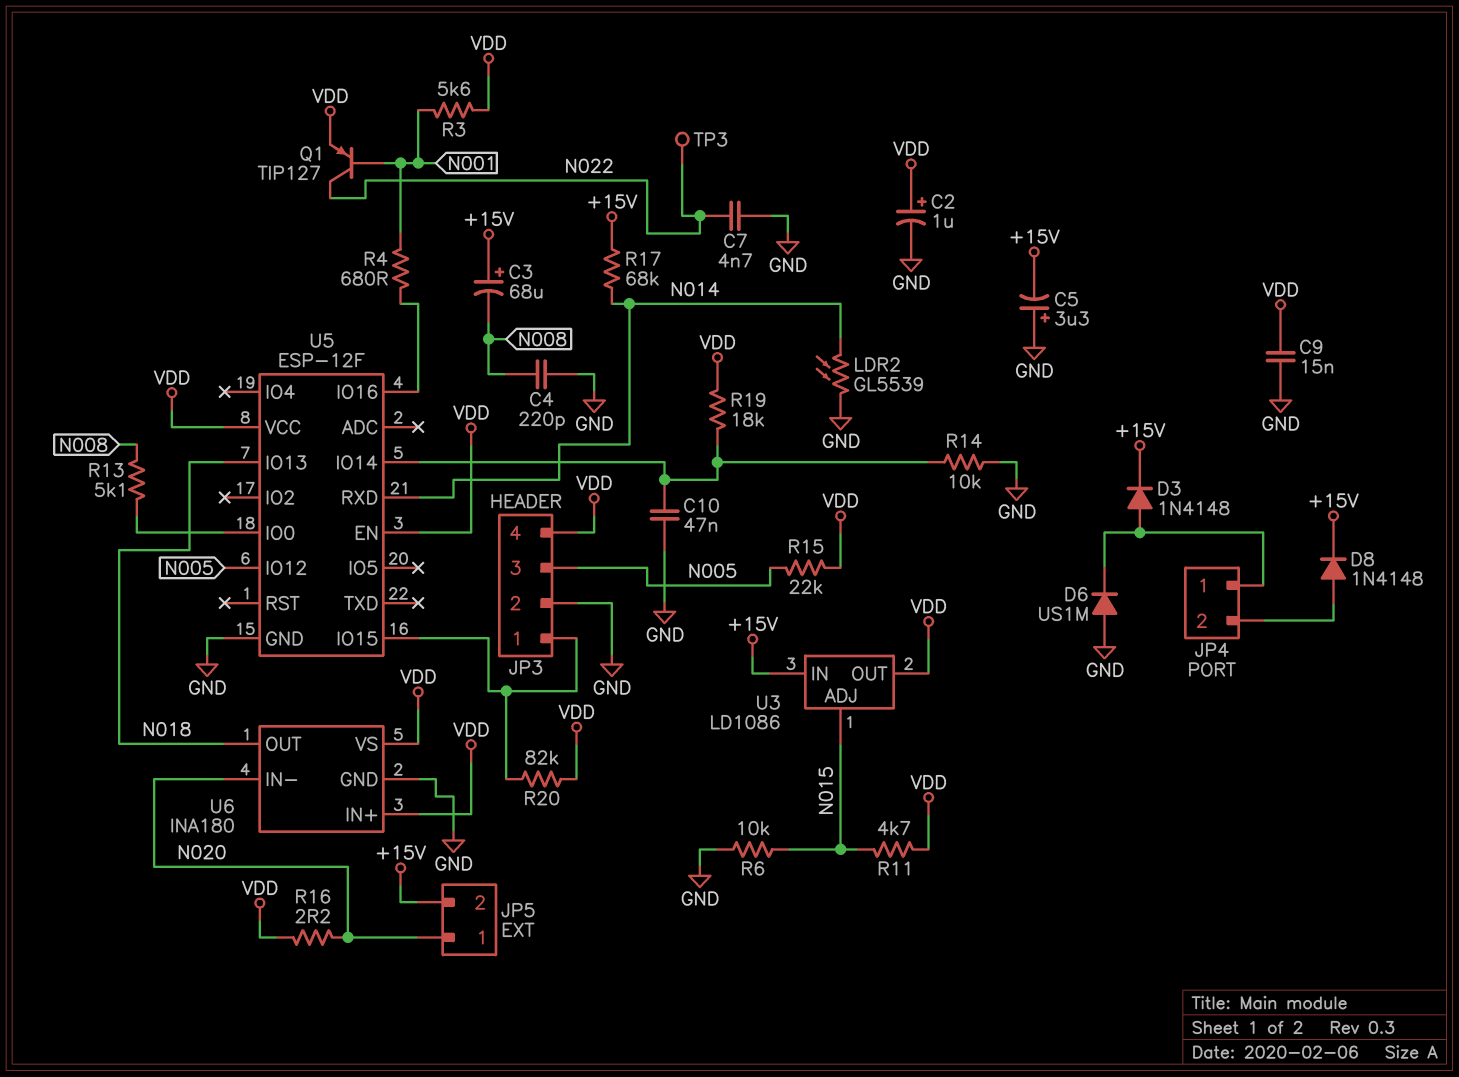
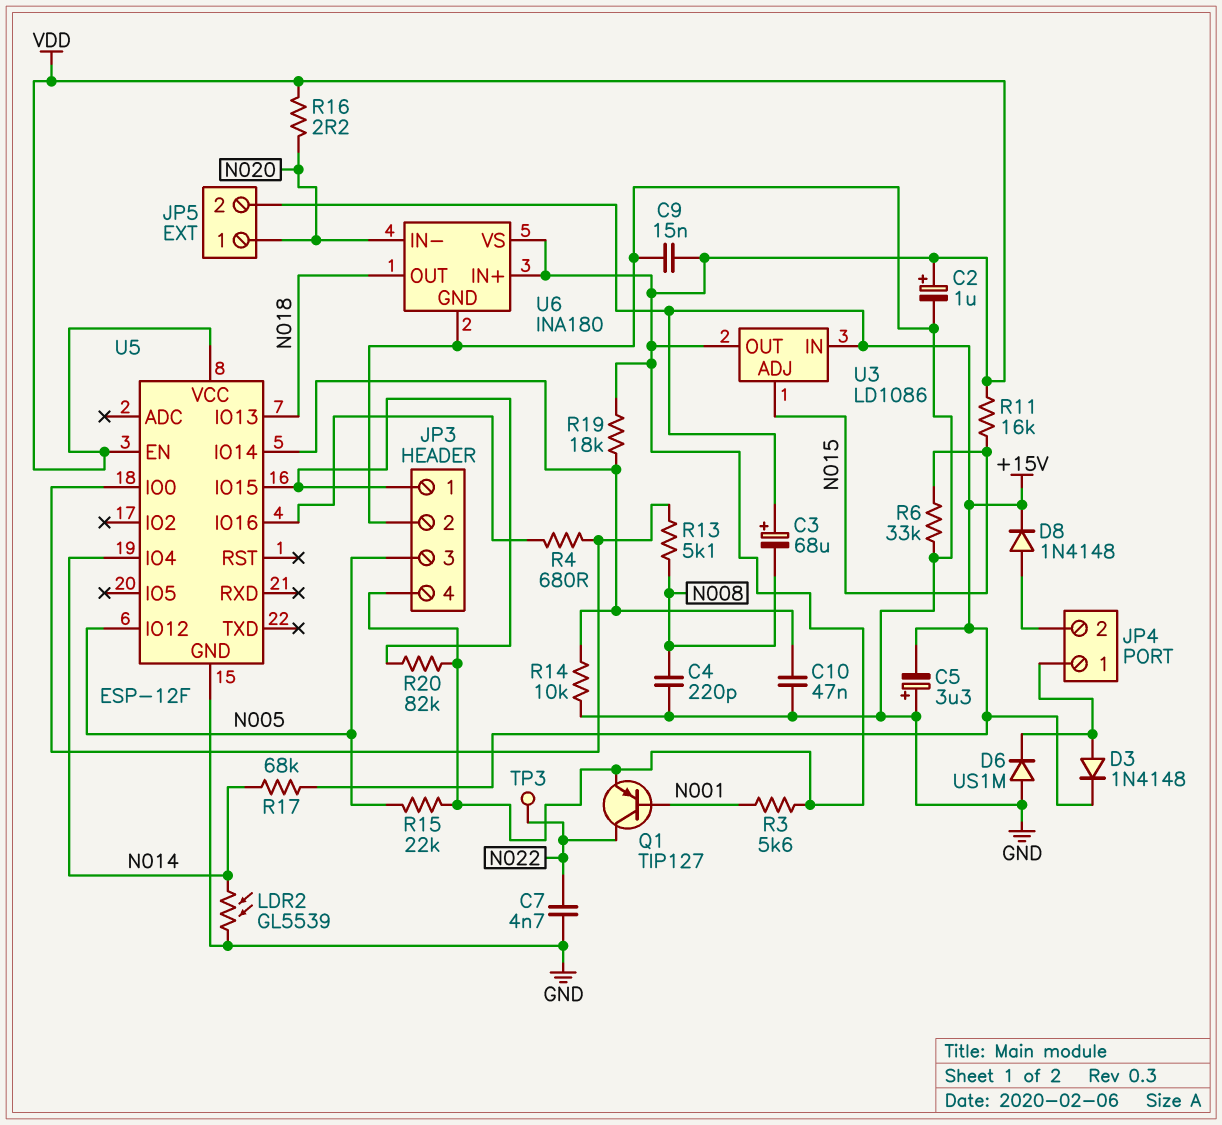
R4: 680 (N001, U5/IO16) -> 680 (U5/IO0, U5/IO16)
R6: 10k (GND, N015) -> 33k (GND, N015)
R11: 4.7k (N015, VDD) -> 16k (N015, VDD)
U5 pin IO4: none -> N014
U5 pin RXD: N014 -> none

